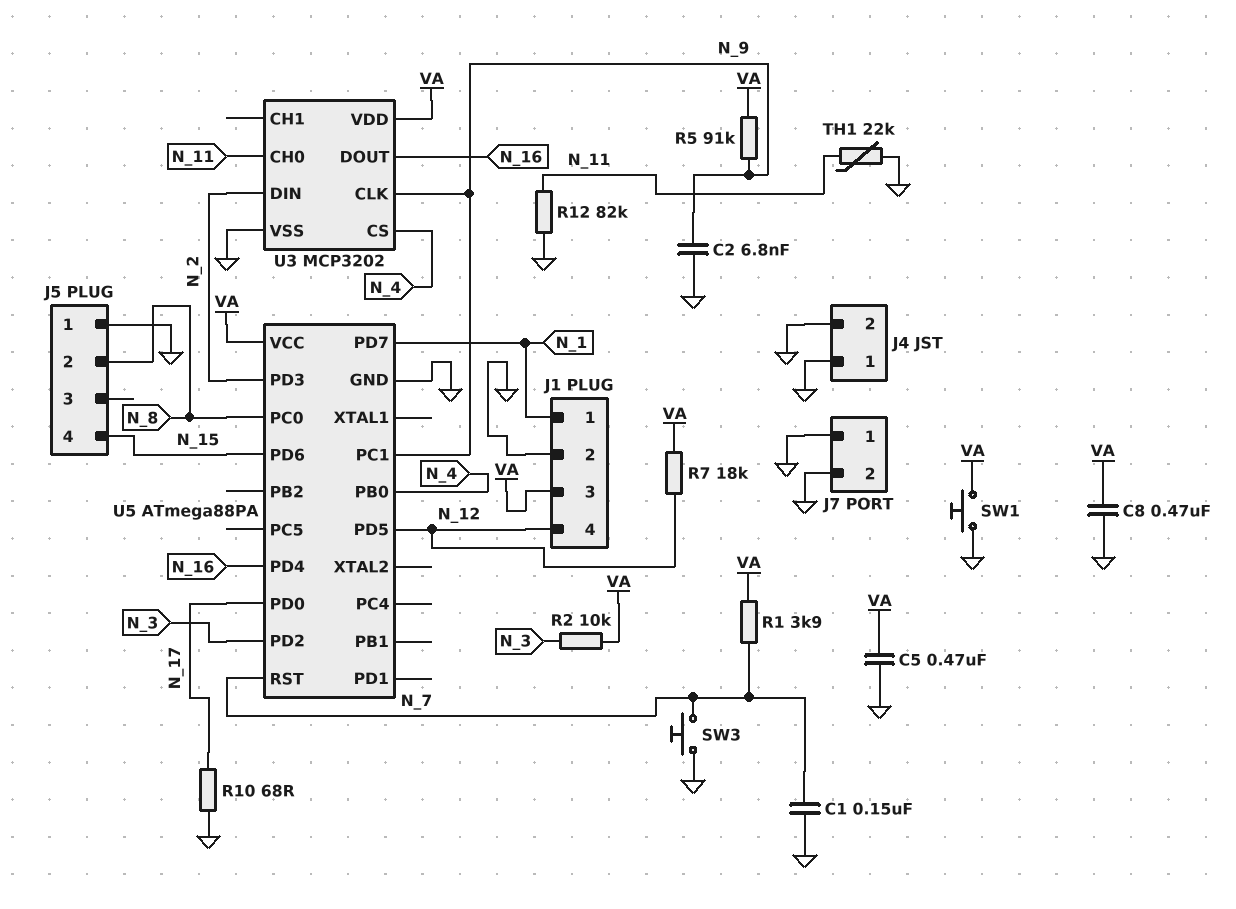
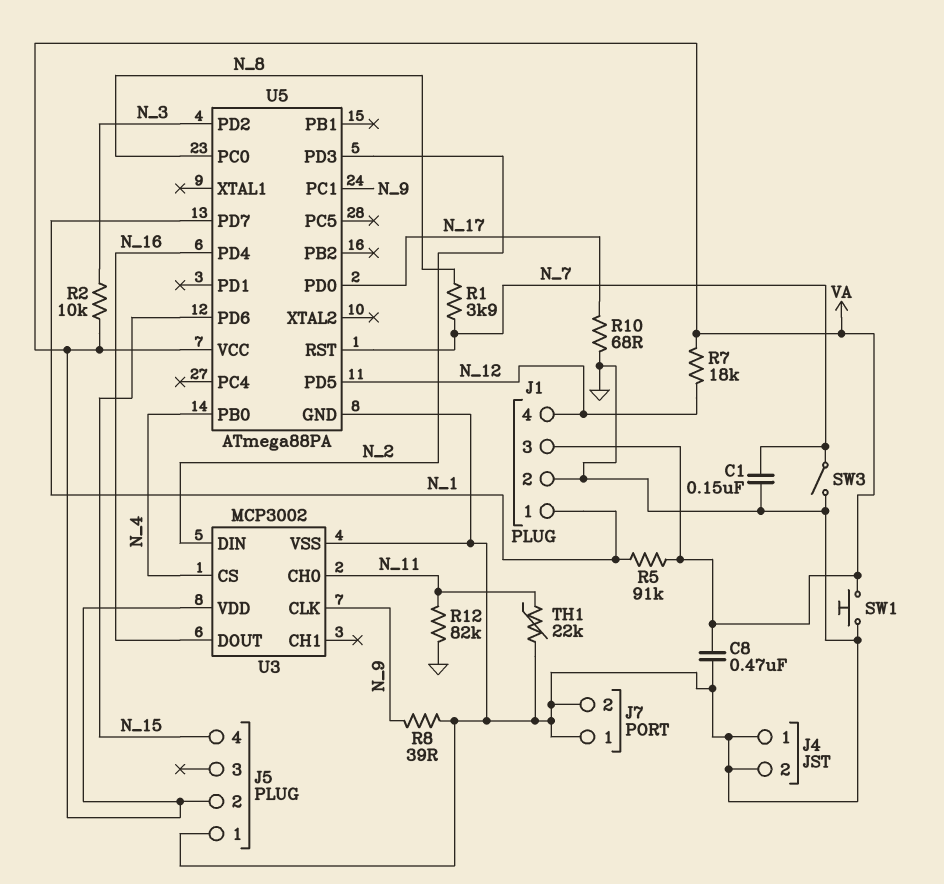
C2: 6.8nF (GND, N_9) -> none
C5: 470nF (GND, VA) -> none
J5 pin 2: N_8 -> VA
R1: 3.9k (N_7, VA) -> 3.9k (N_7, N_8)
R5: 91k (N_9, VA) -> 91k (N_1, VA)
R8: none -> 39 (GND, N_9)
SW3: button (GND, N_7) -> switch (GND, N_7)
U3: MCP3202 -> MCP3002

